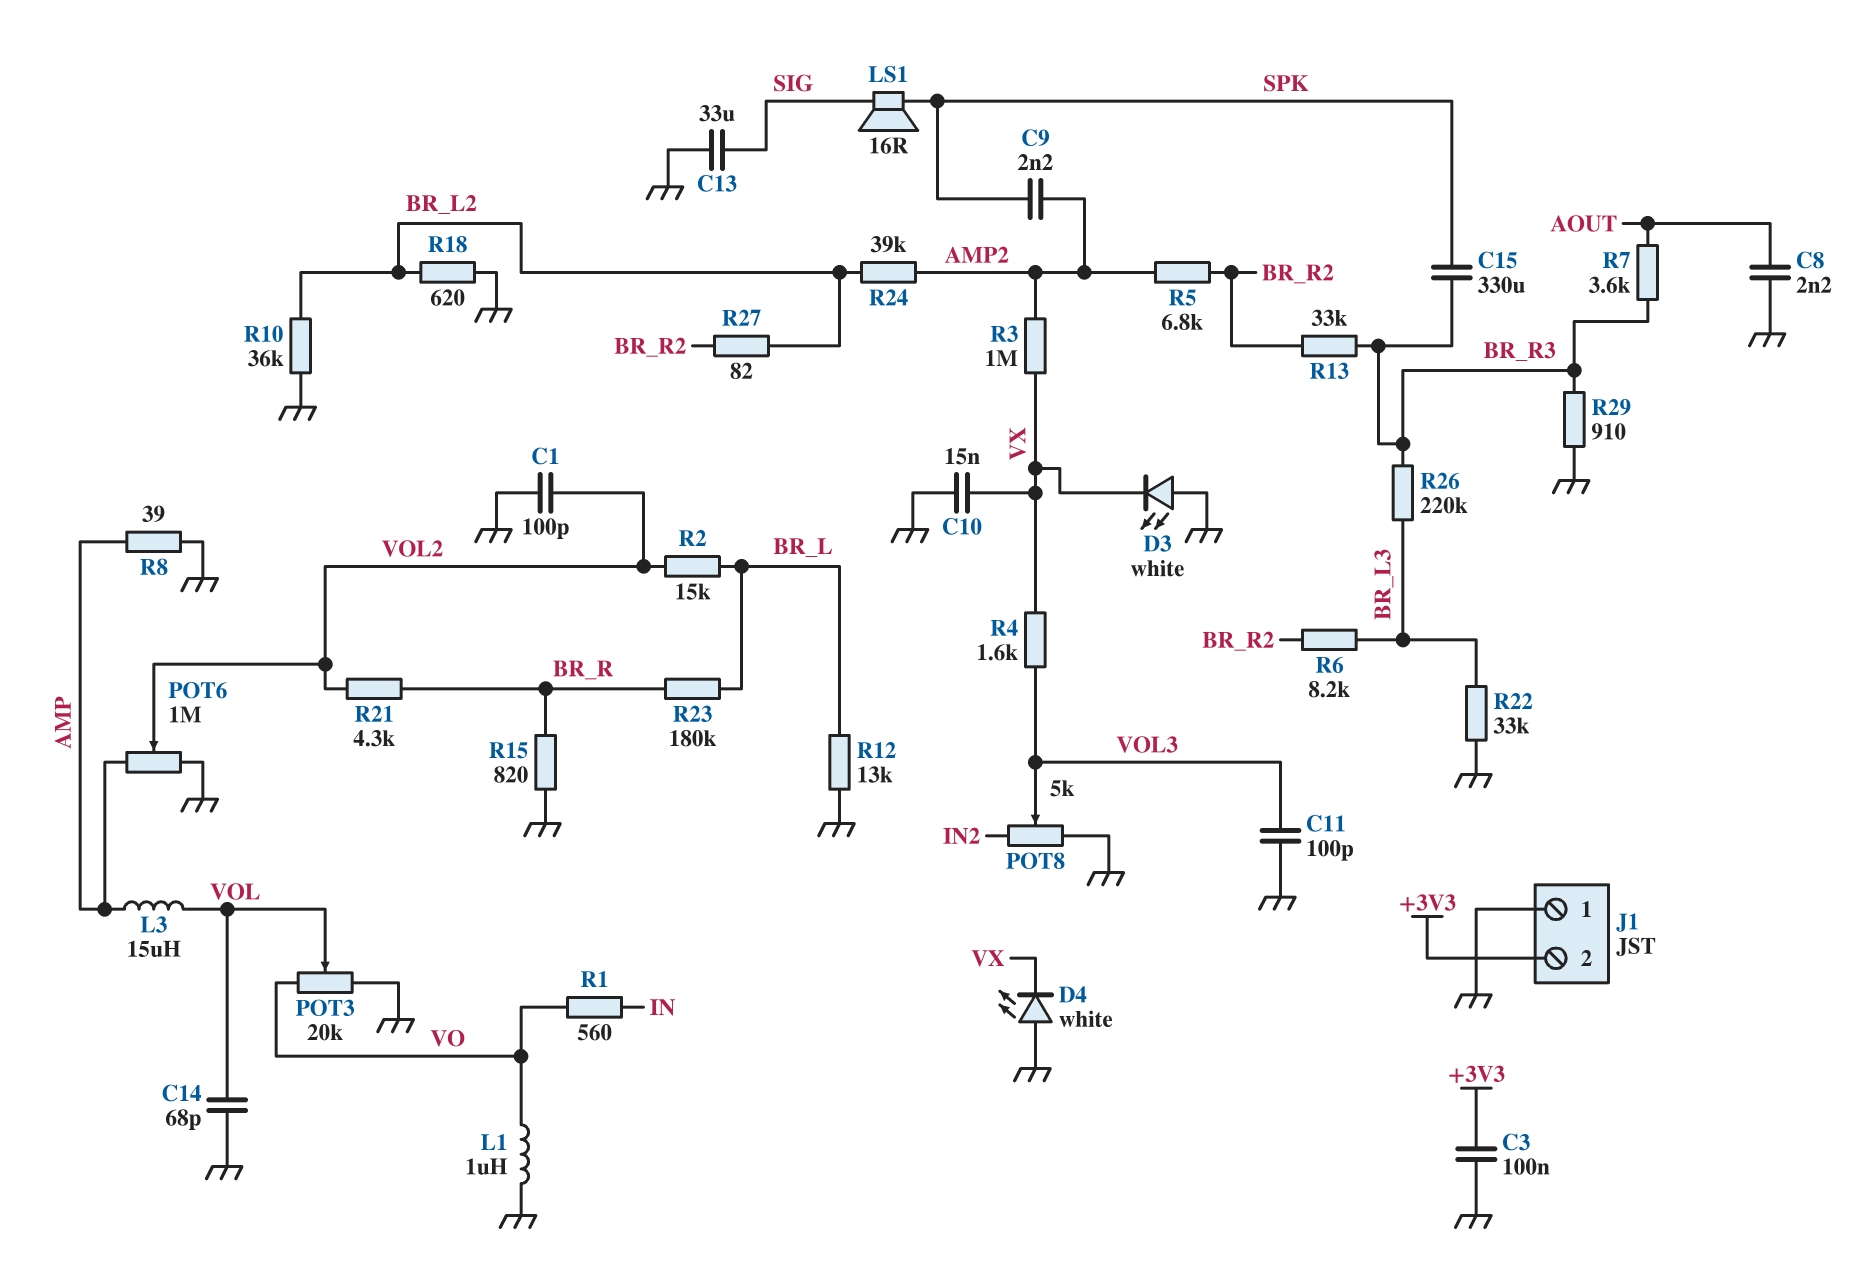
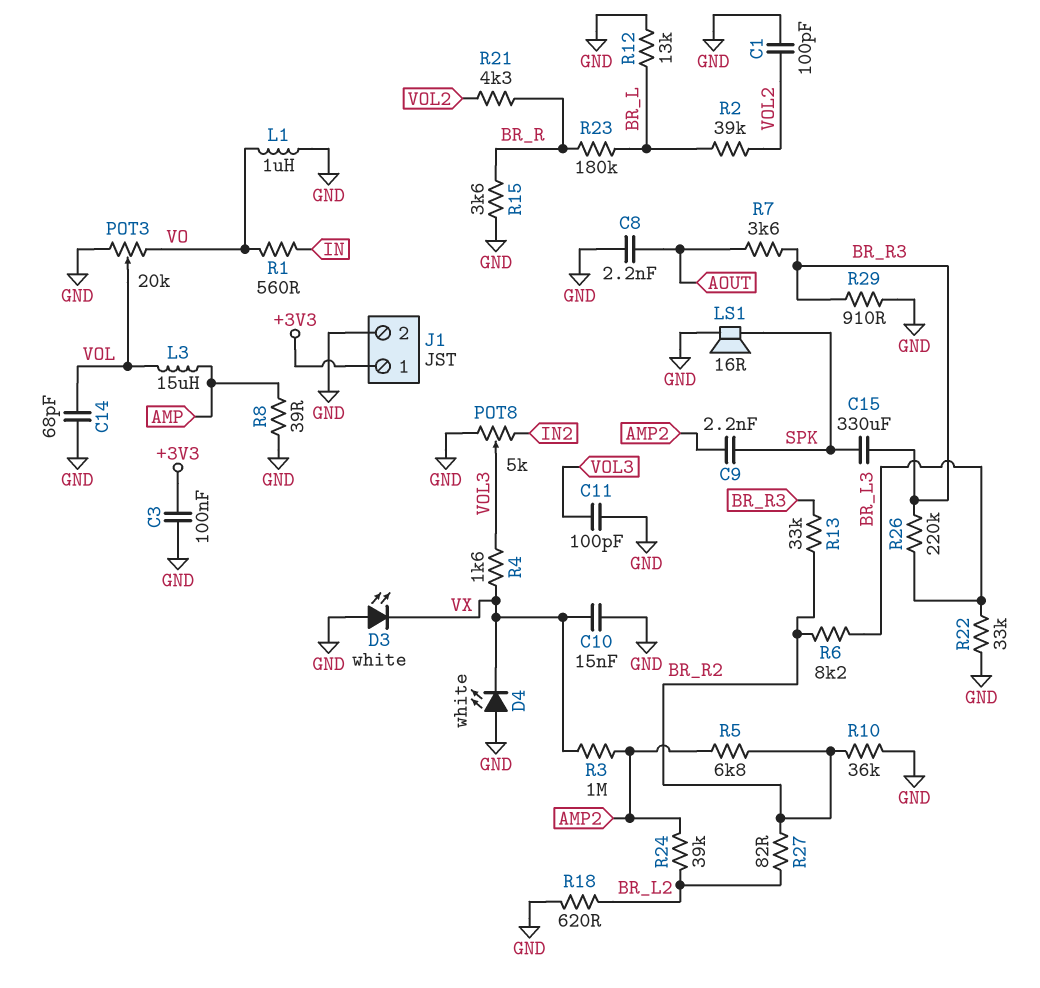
C13: 33uF (GND, SIG) -> none
J1 pin 1: GND -> +3V3
J1 pin 2: +3V3 -> GND
LS1: speaker 16R (SIG, SPK) -> speaker 16R (GND, SPK)
POT6: 1M (AMP, GND, wiper VOL2) -> none
R2: 15k (BR_L, VOL2) -> 39k (BR_L, VOL2)
R10: 36k (BR_L2, GND) -> 36k (BR_R2, GND)
R15: 820 (BR_R, GND) -> 3.6k (BR_R, GND)

